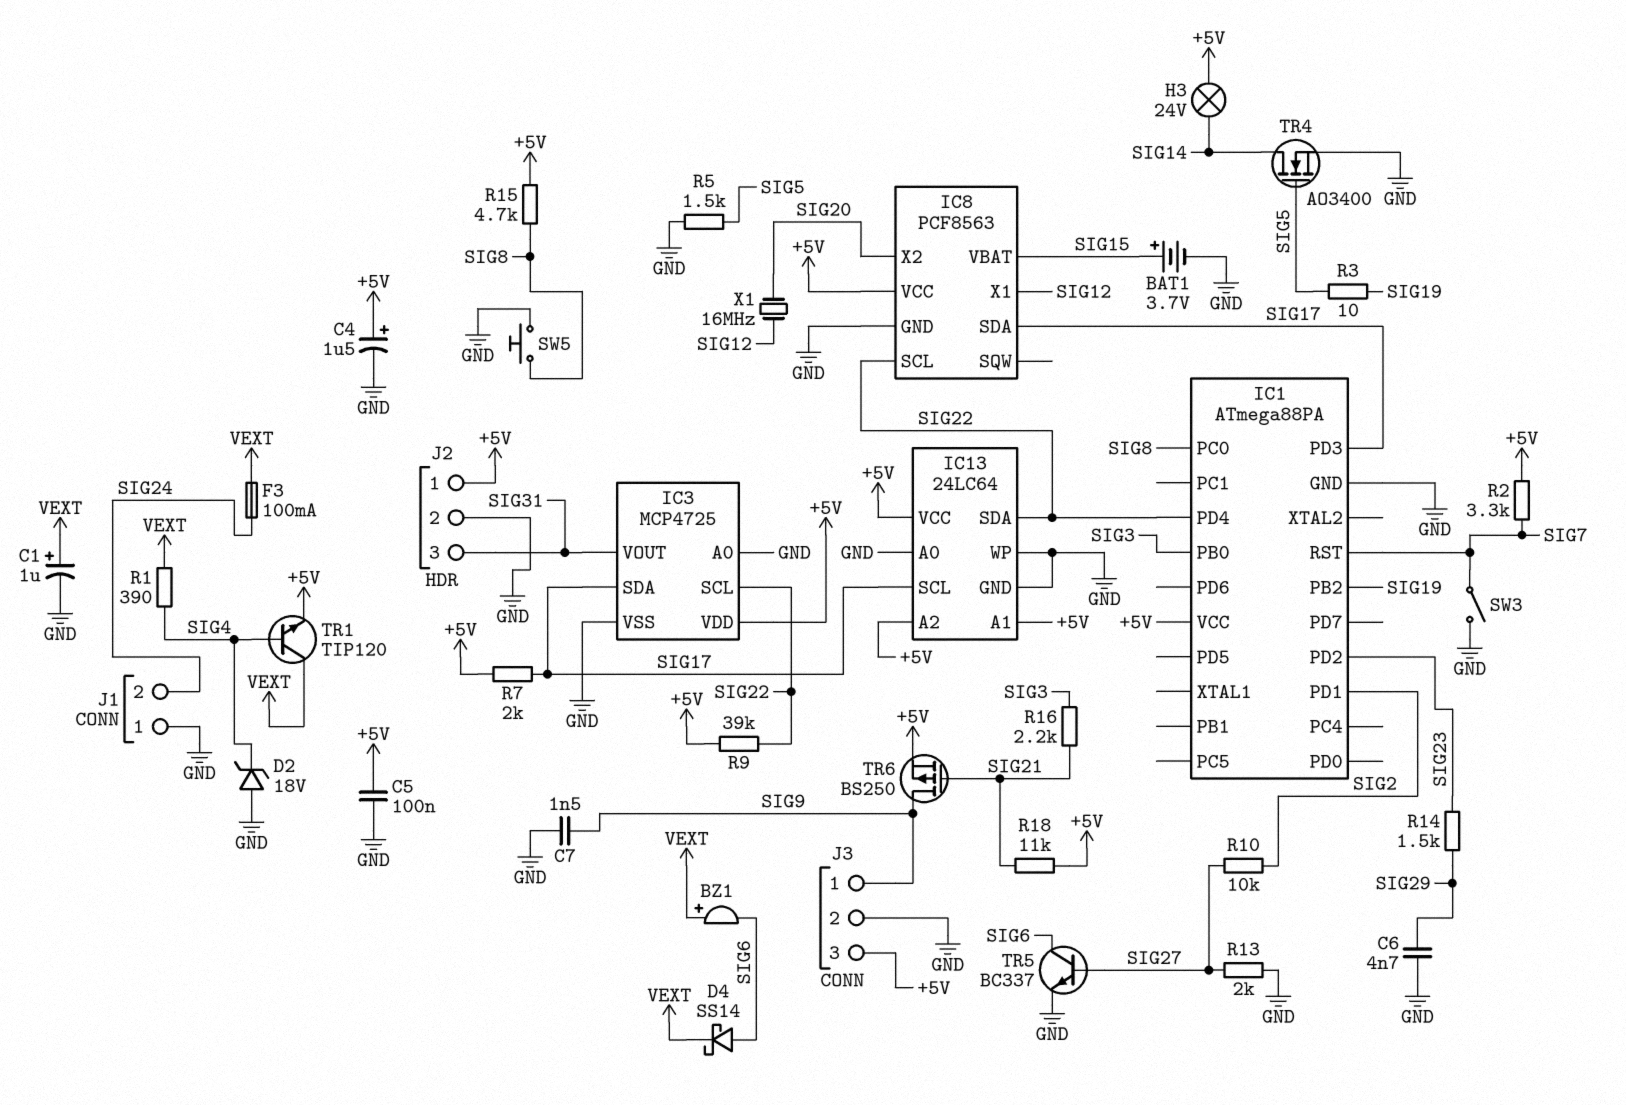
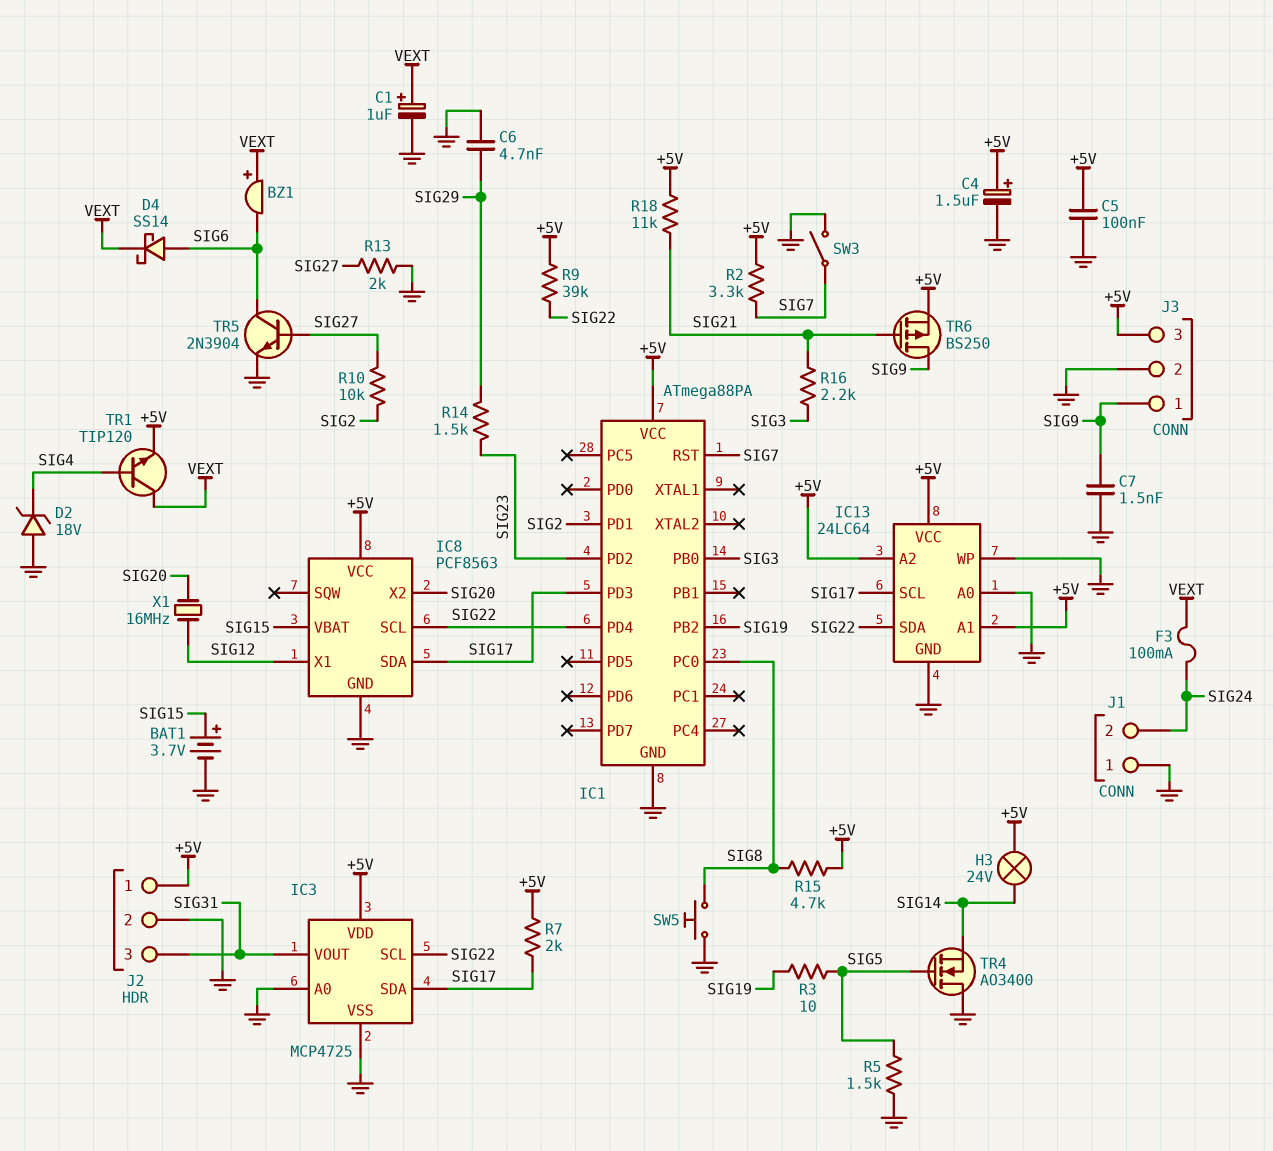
R1: 390 (SIG4, VEXT) -> none
TR4: NMOS AO3400 (G SIG5, D SIG14, S GND) -> NMOS AO3400 (G SIG5, D GND, S SIG14)
TR5: NPN BC337 (B SIG27, C SIG6, E GND) -> NPN 2N3904 (B SIG27, C SIG6, E GND)

